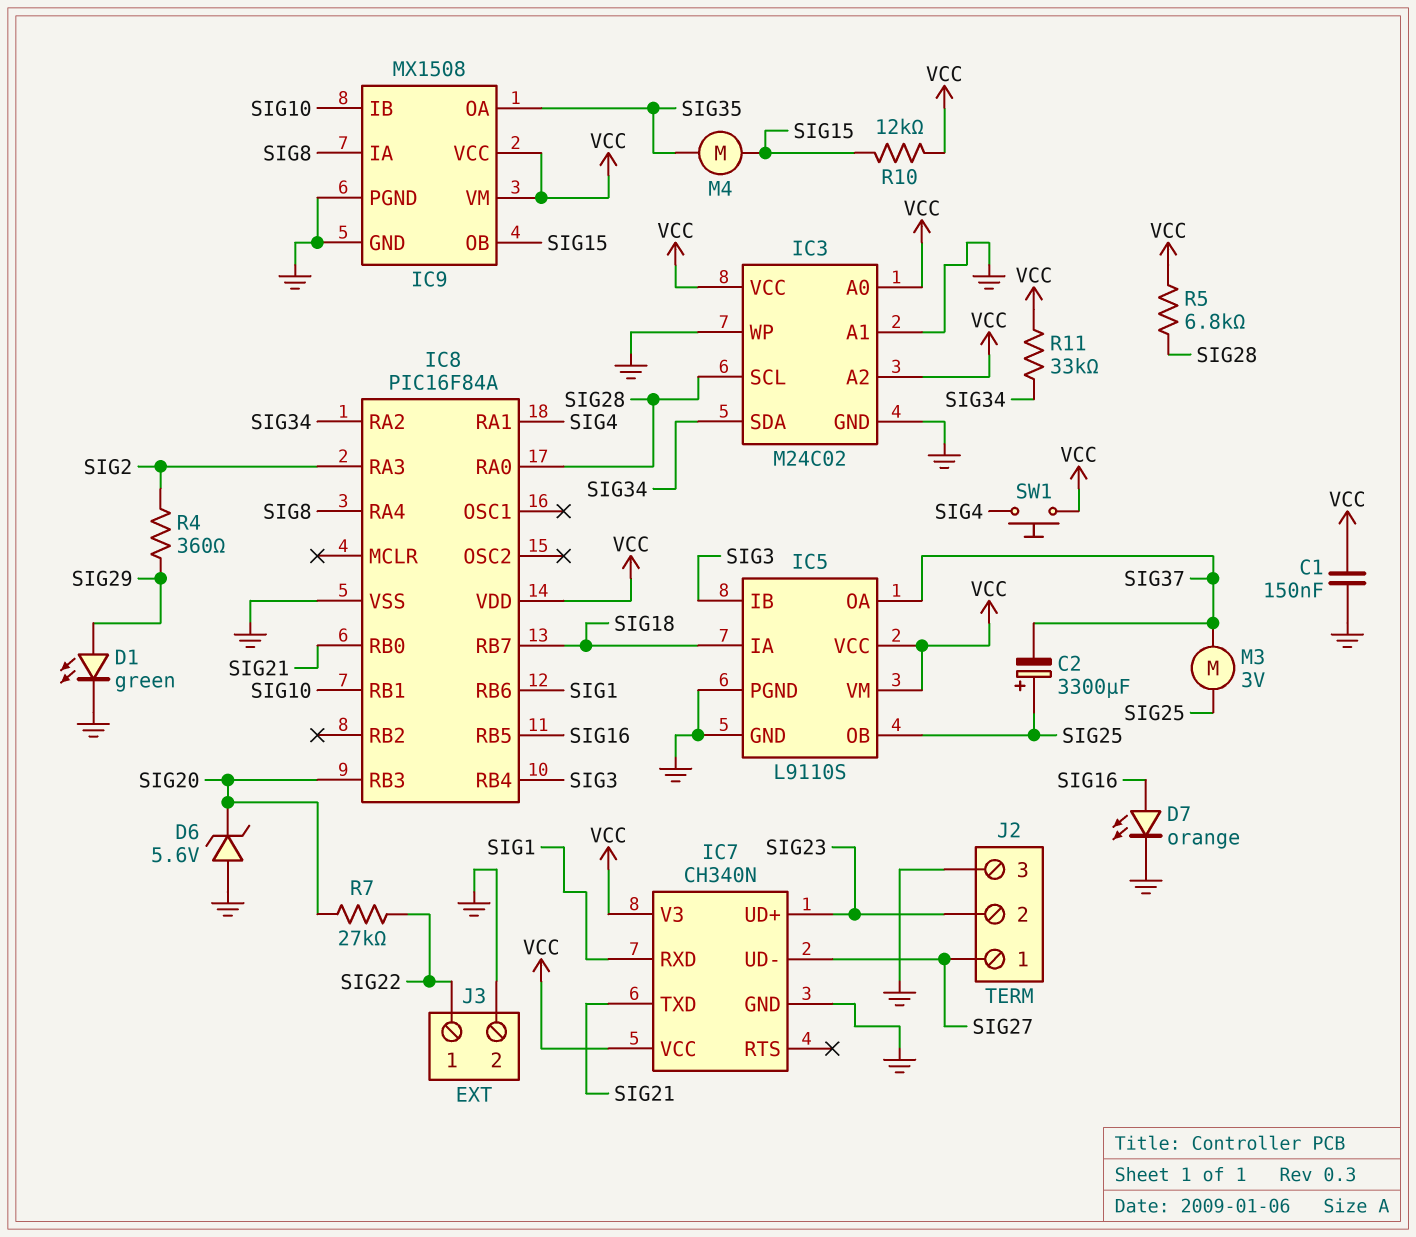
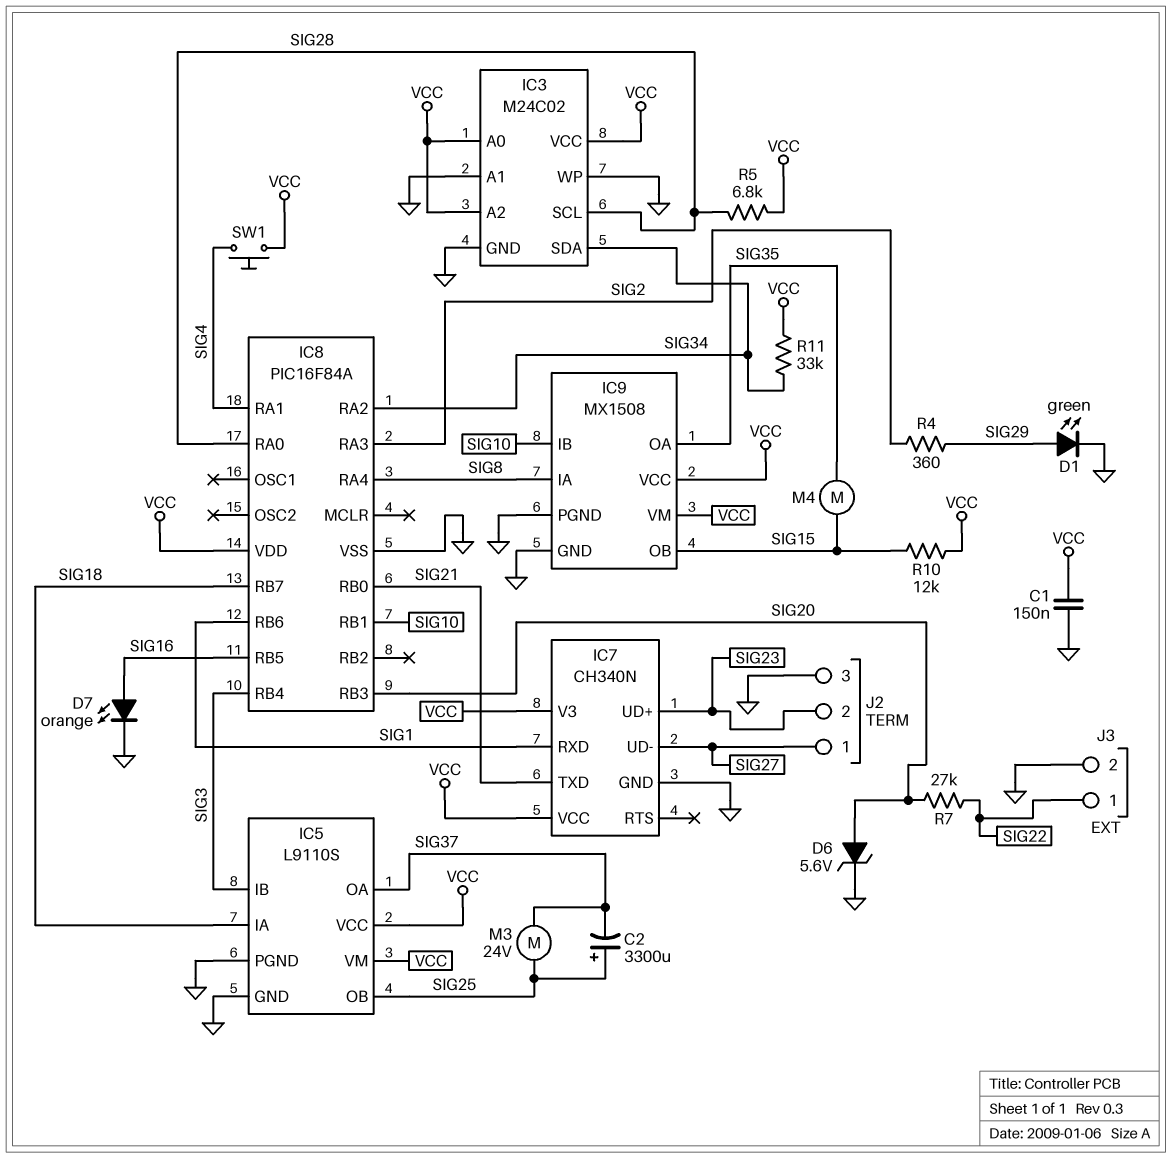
D6: zener 5.6V (A GND, K SIG20) -> zener 5.6V (A SIG20, K GND)
M3: motor 3V (SIG25, SIG37) -> motor 24V (SIG25, SIG37)

